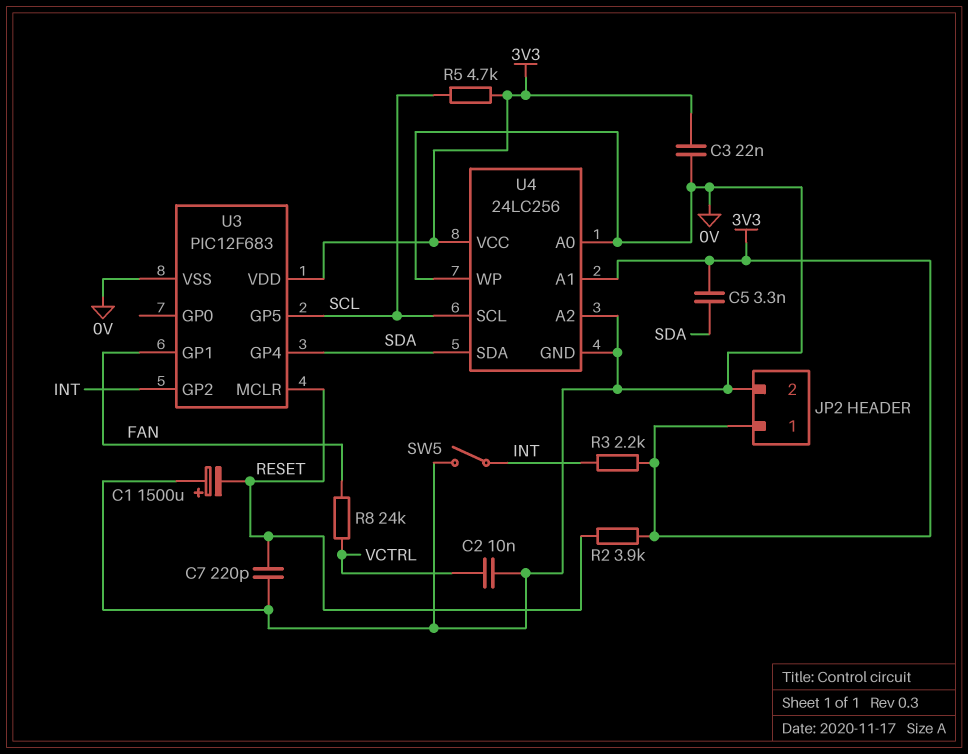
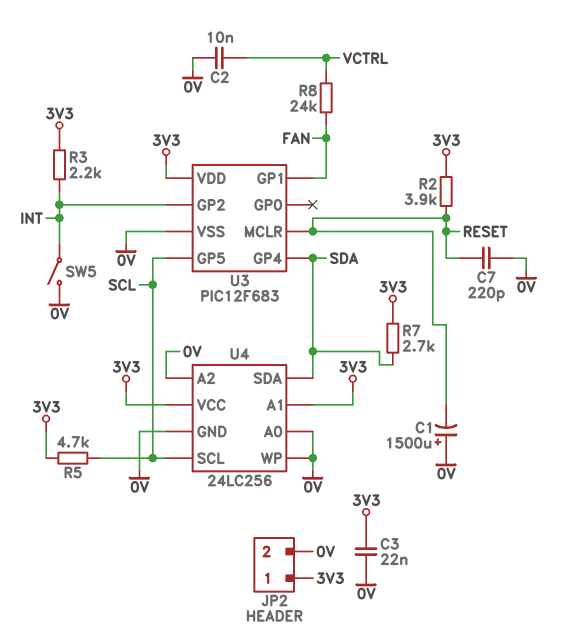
C5: 3.3nF (3V3, SDA) -> none
R7: none -> 2.7k (3V3, SDA)

